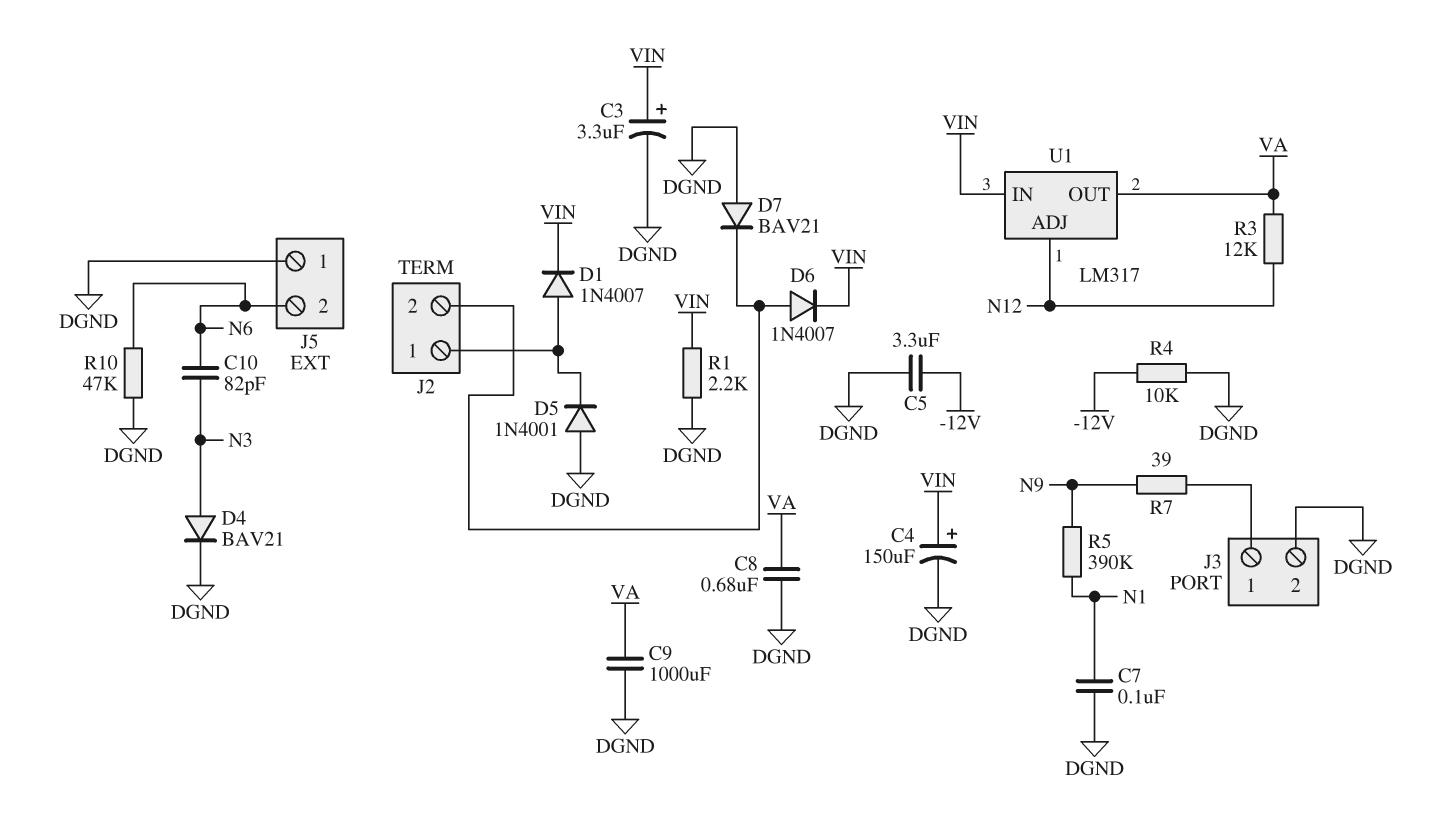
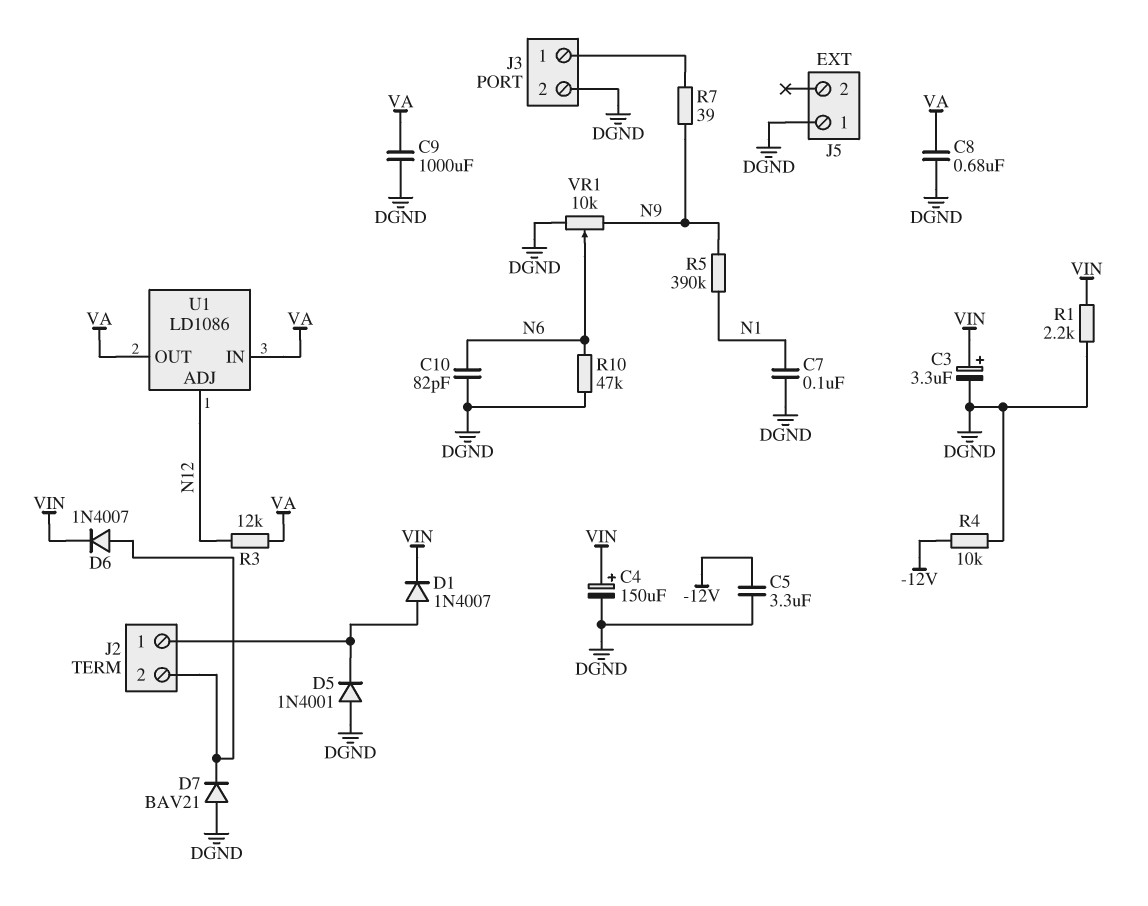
C10: 82pF (N3, N6) -> 82pF (DGND, N6)
D4: diode BAV21 (A N3, K DGND) -> none
J5 pin 2: N6 -> none
U1: LM317 -> LD1086
U1 pin IN: VIN -> VA
VR1: none -> 10k (DGND, N9, wiper N6)

